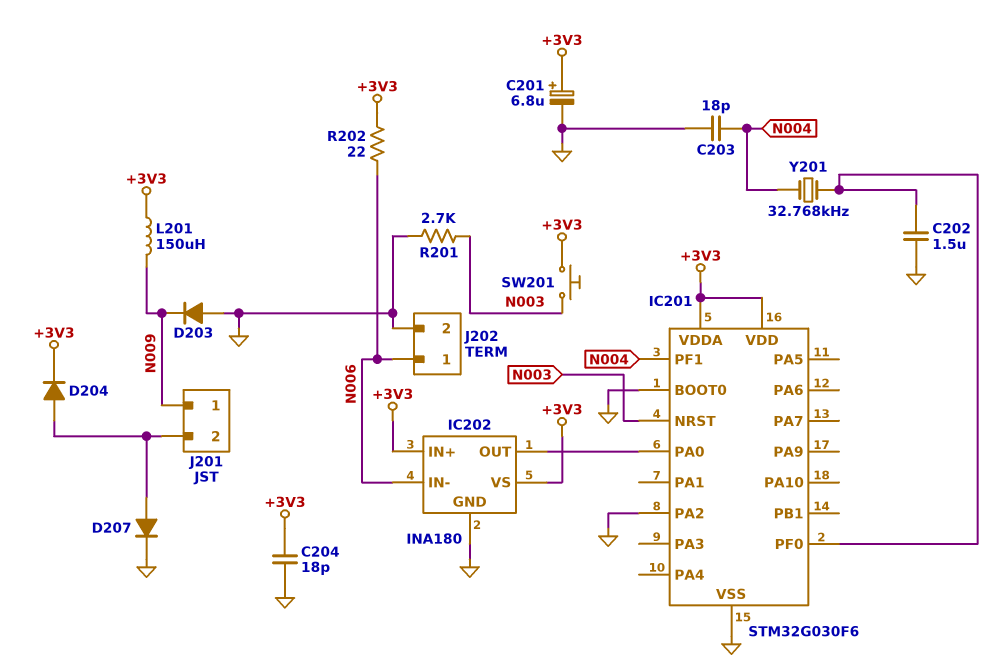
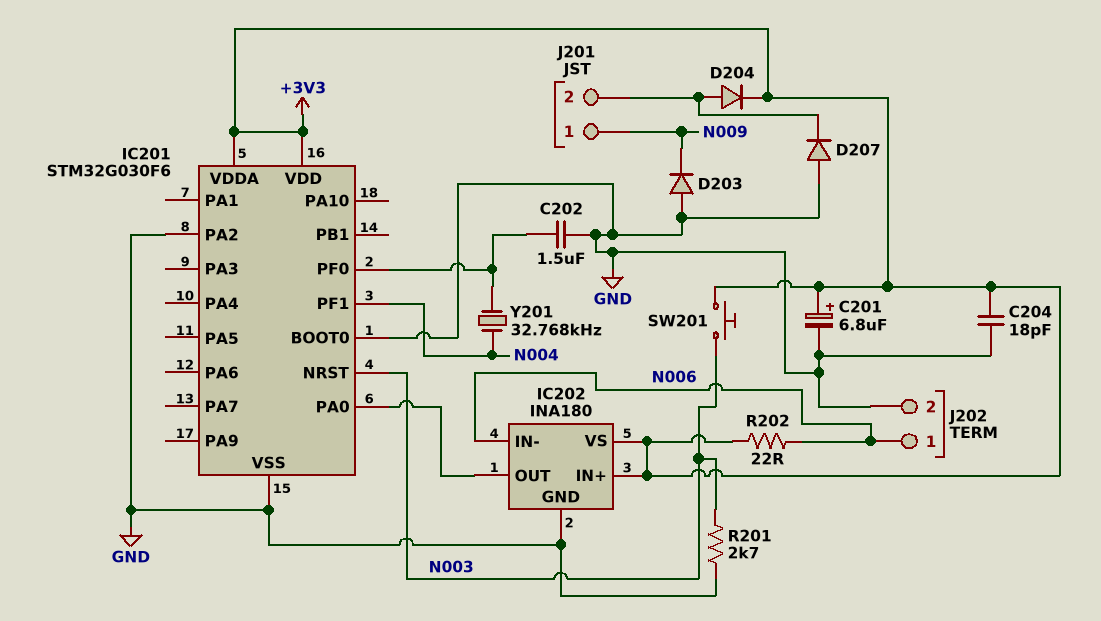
C203: 18pF (GND, N004) -> none
D207: diode (A J201/2, K GND) -> diode (A GND, K J201/2)
L201: 150uH (+3V3, N009) -> none

